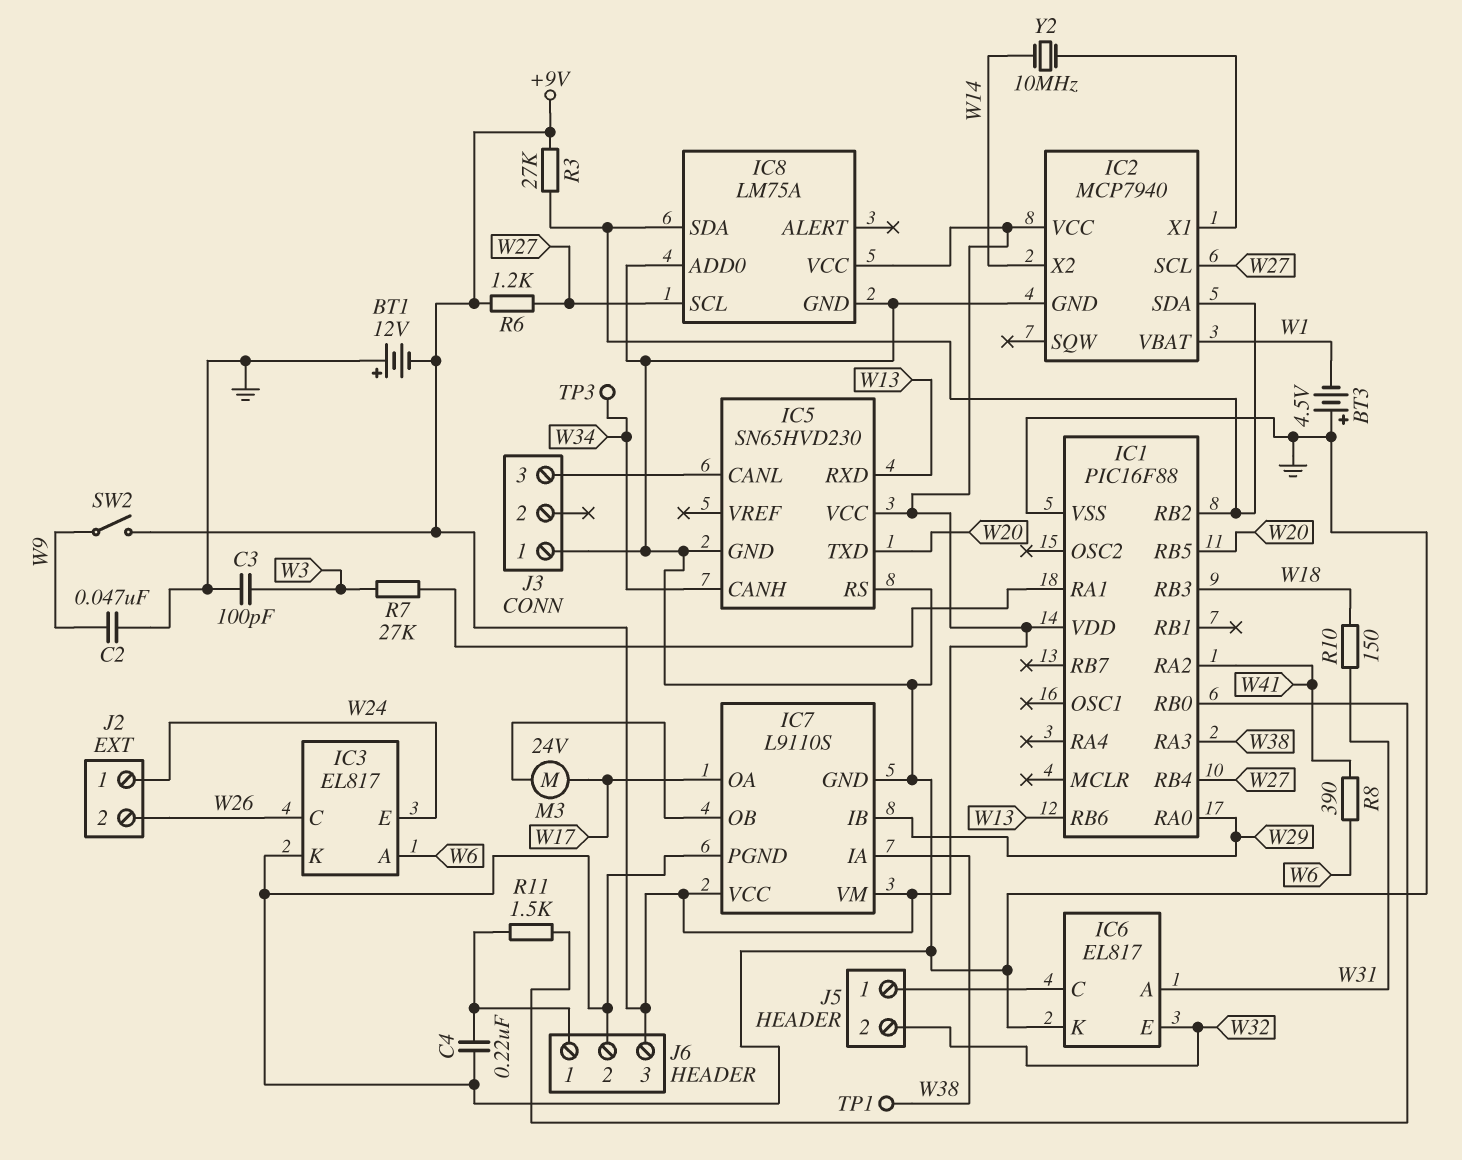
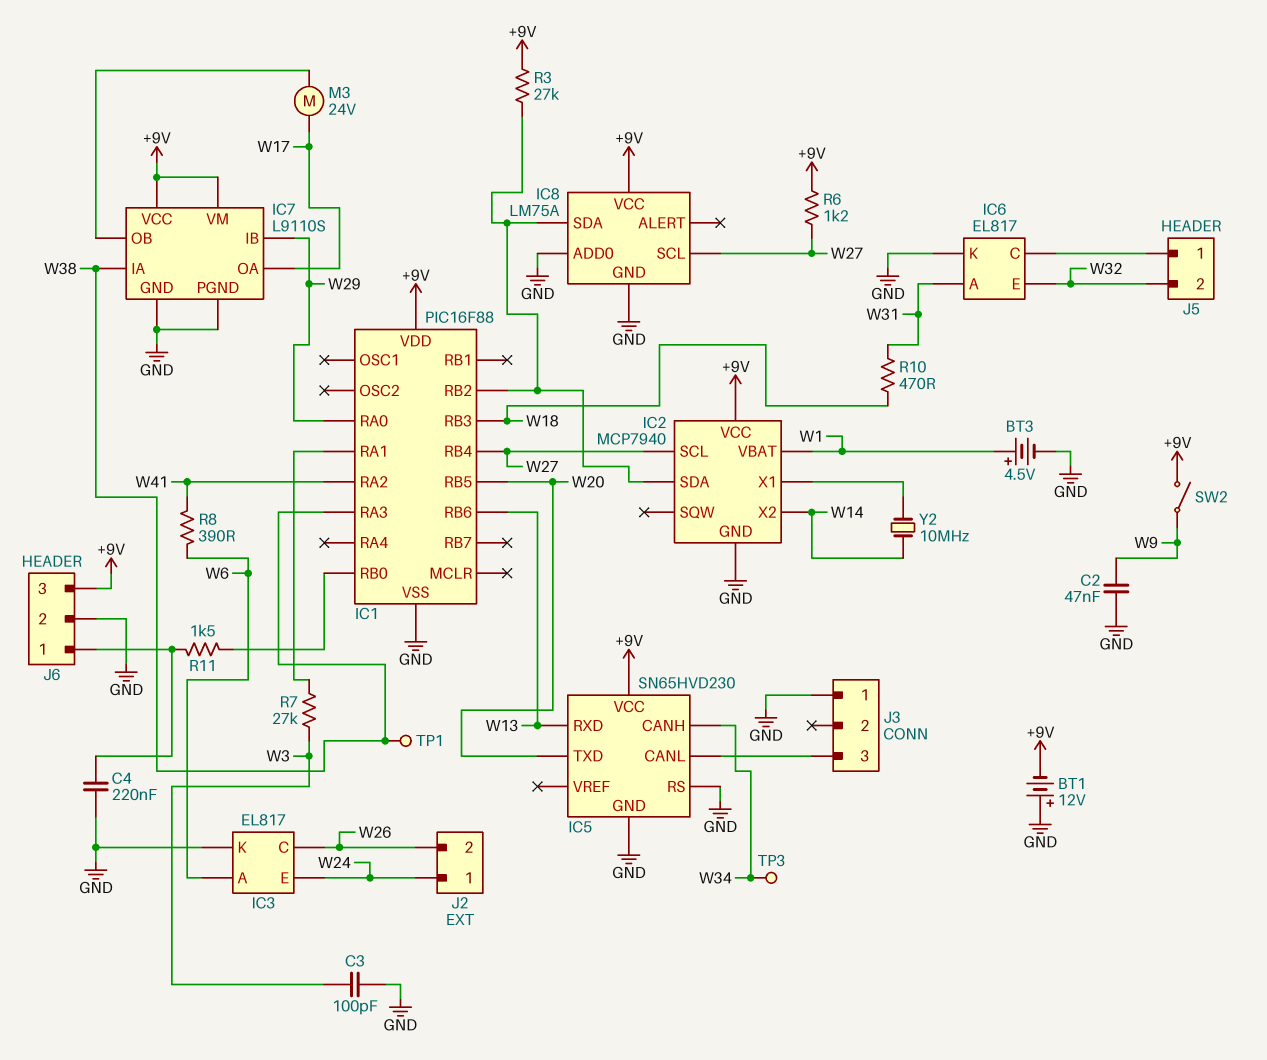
BT3: 4.5V (plus GND, minus W1) -> 4.5V (plus W1, minus GND)
R10: 150 (W18, W31) -> 470 (W18, W31)

